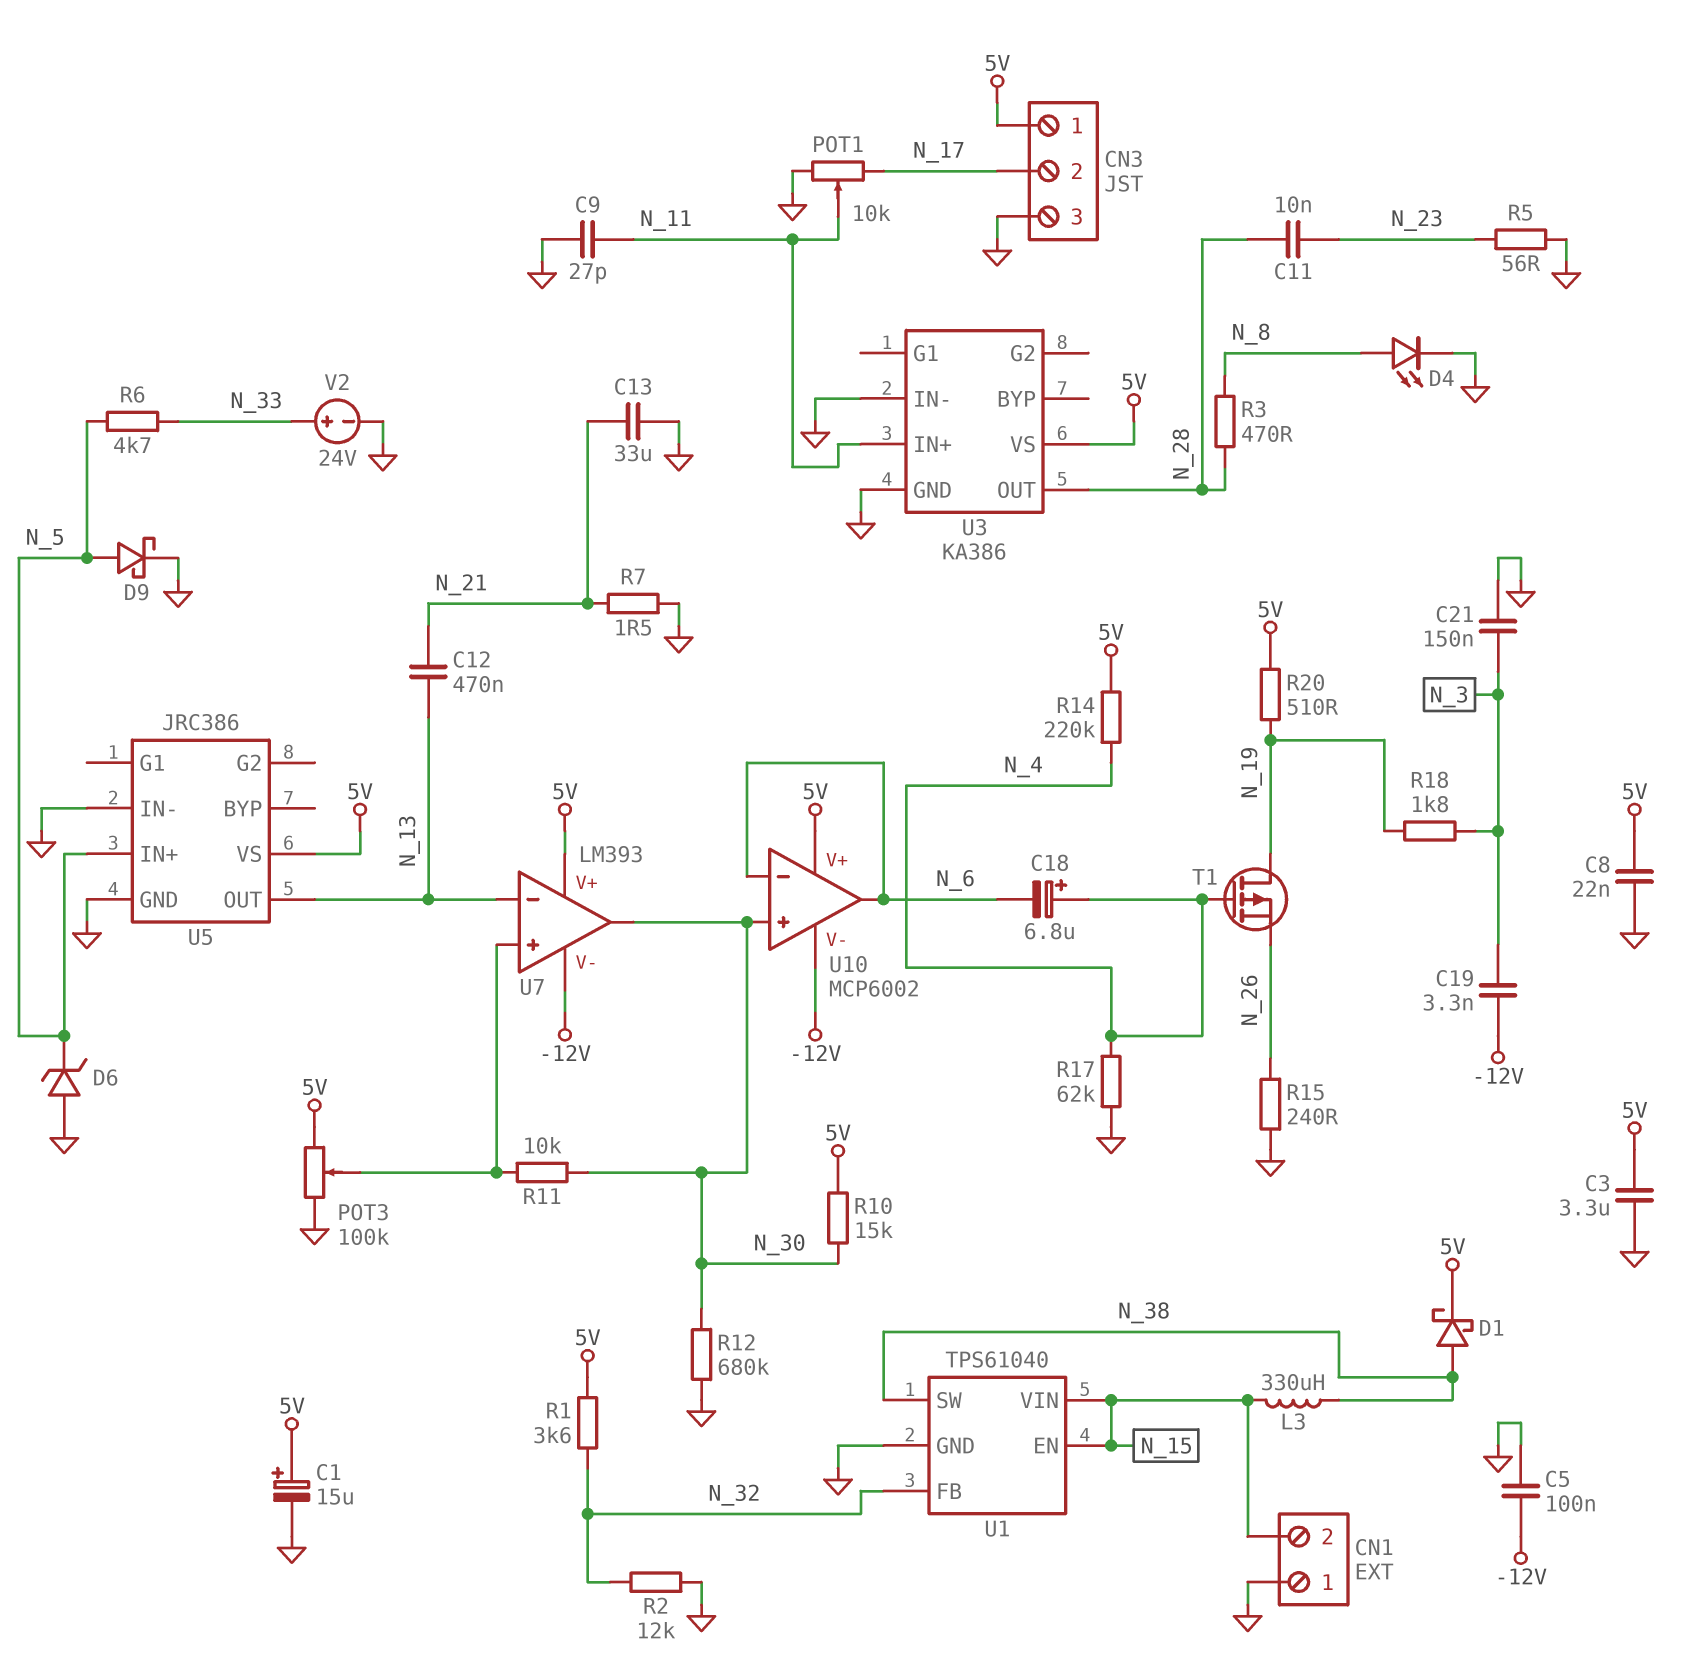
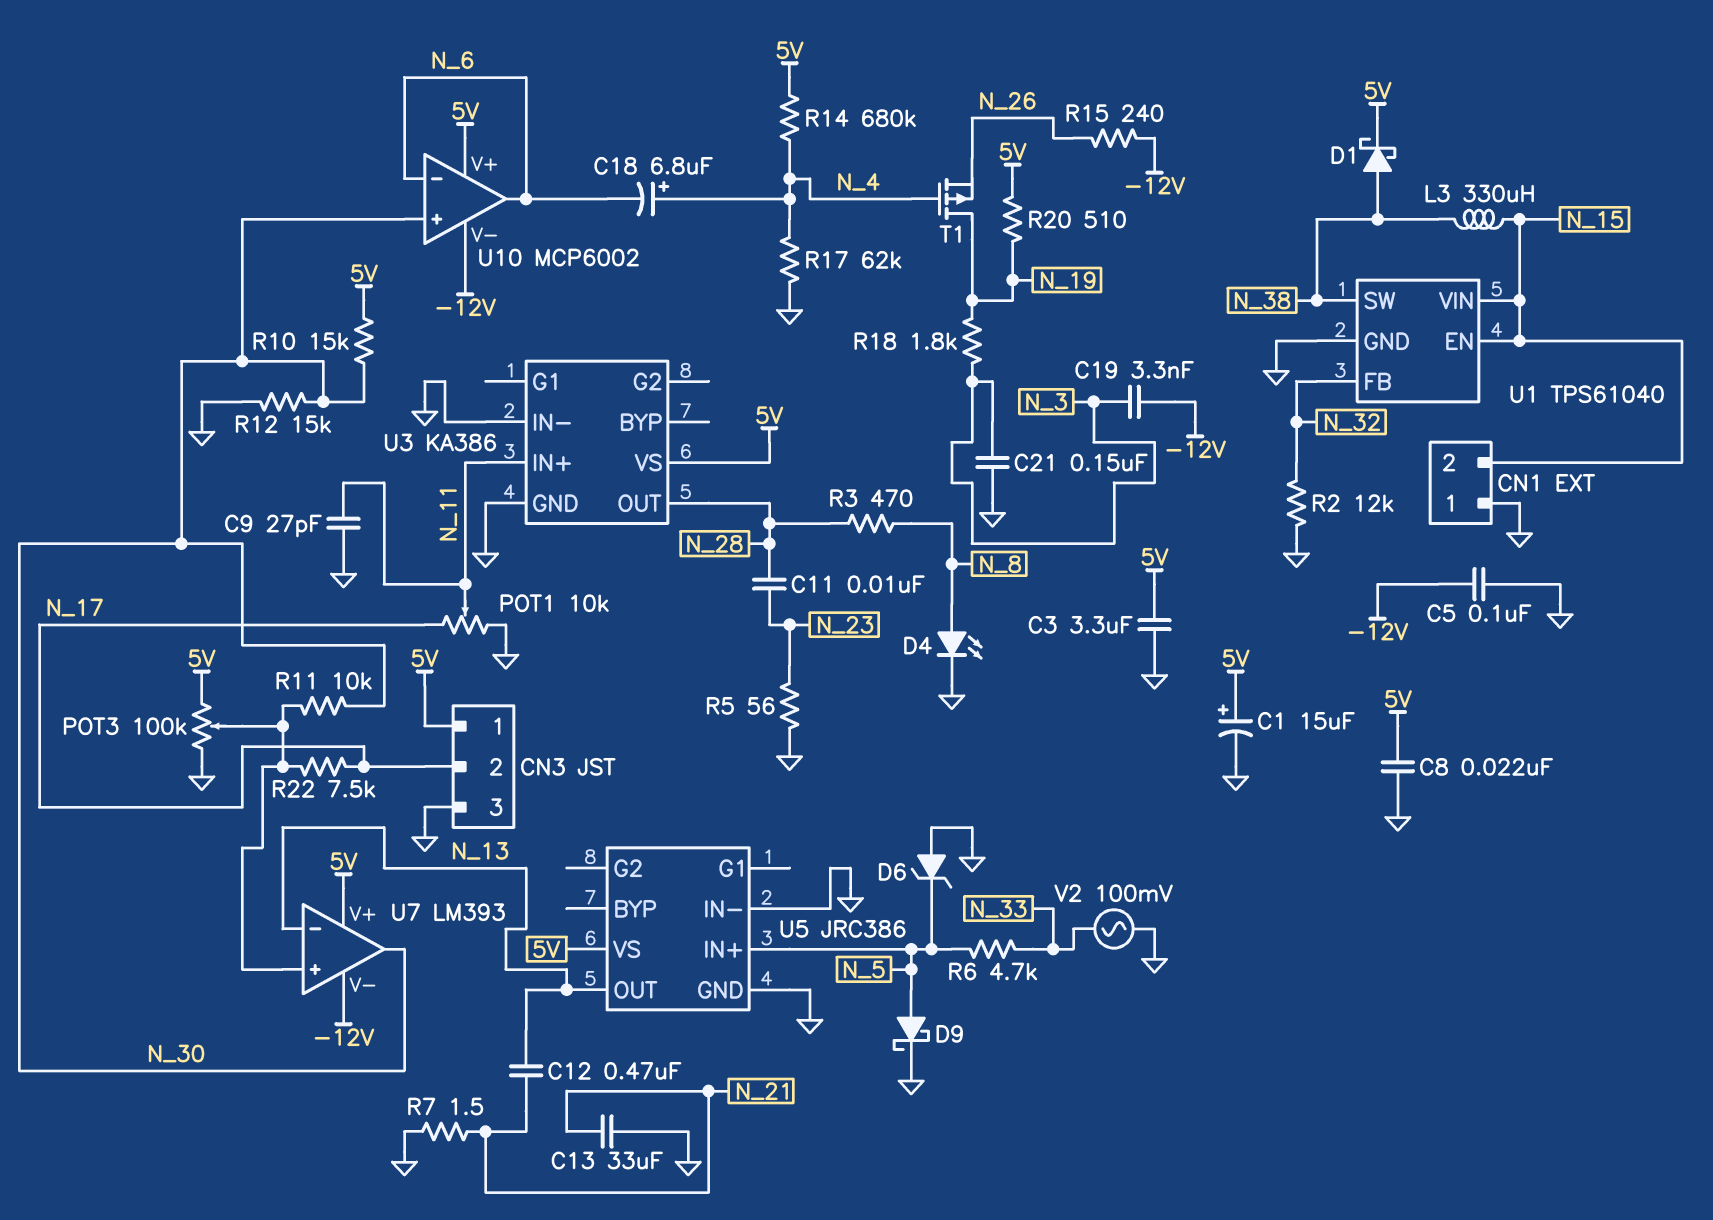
R1: 3.6k (5V, N_32) -> none
R12: 680k (GND, N_30) -> 15k (GND, N_30)
R14: 220k (5V, N_4) -> 680k (5V, N_4)
R15: 240 (GND, N_26) -> 240 (-12V, N_26)
R22: none -> 7.5k (N_17, U7/in+)
V2: 24V (plus N_33, minus GND) -> AC 100mV (GND, N_33)

